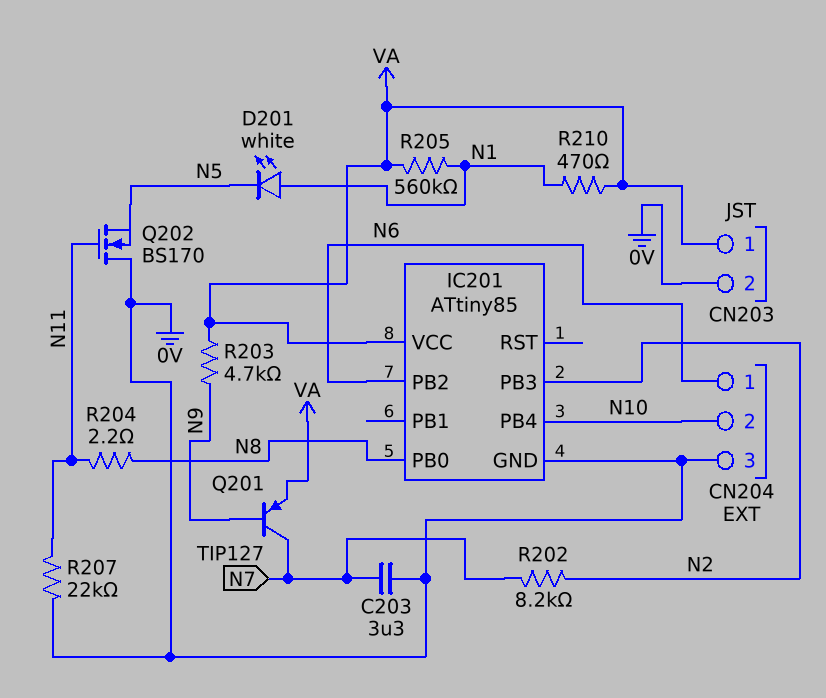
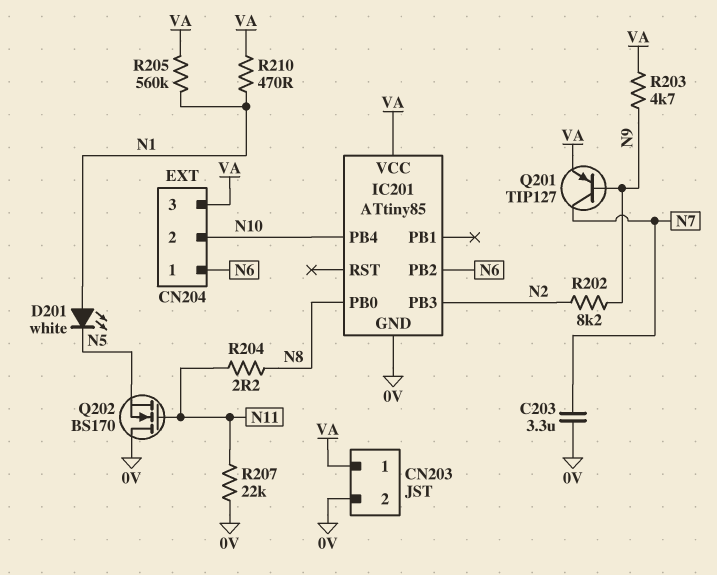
CN204 pin 3: 0V -> VA
R202: 8.2k (N2, N7) -> 8.2k (N2, N9)

